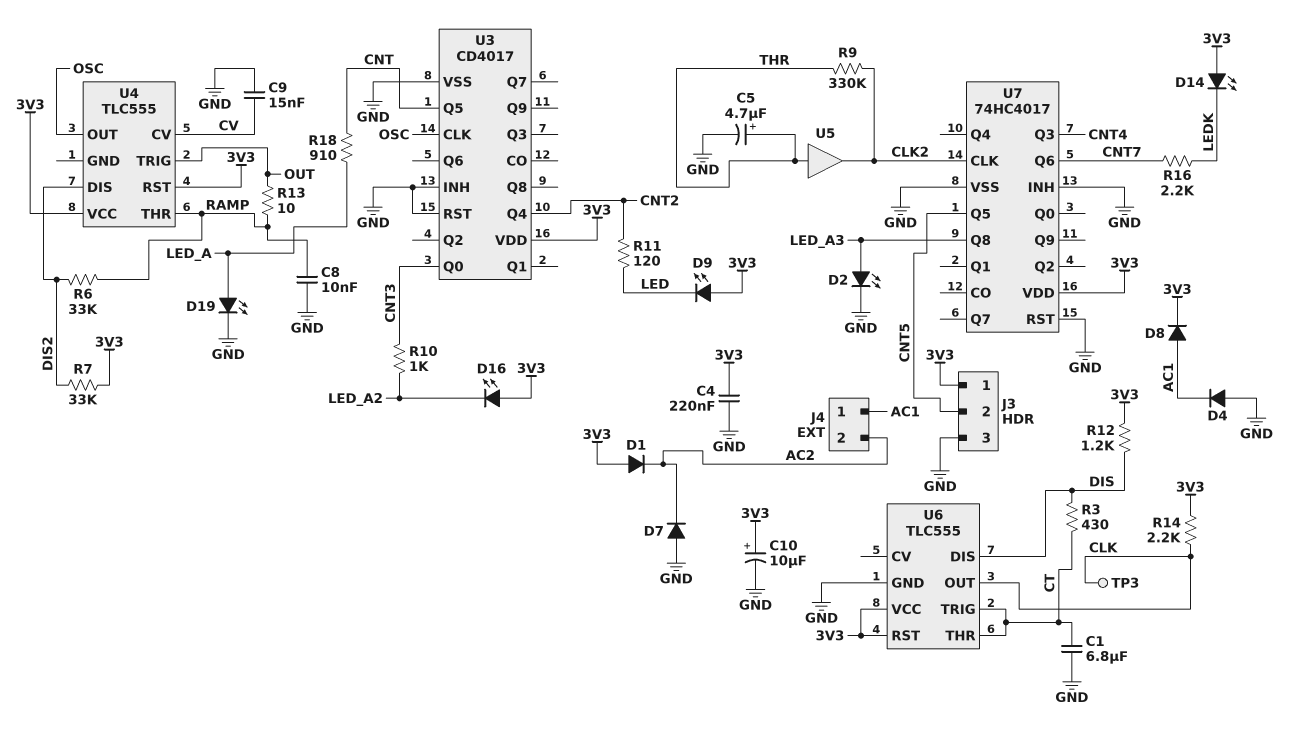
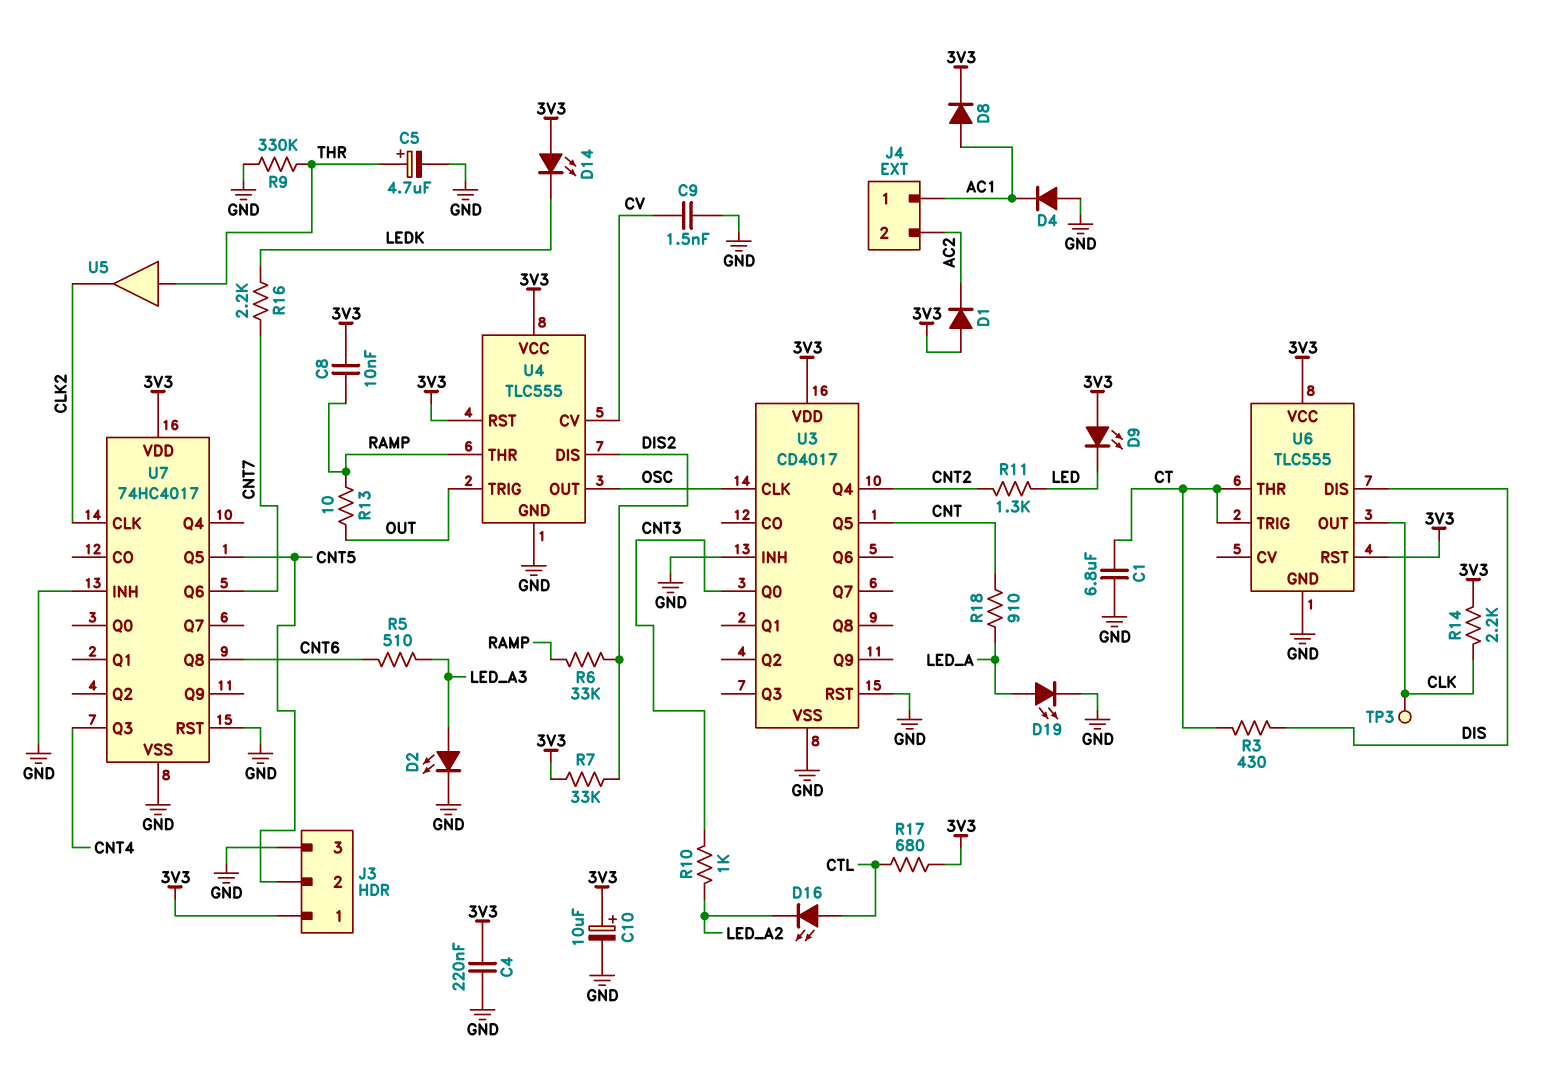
C8: 10nF (GND, RAMP) -> 10nF (3V3, RAMP)
C9: 15nF (CV, GND) -> 1.5nF (CV, GND)
D7: diode (A GND, K AC2) -> none
D16: LED (A 3V3, K LED_A2) -> LED (A CTL, K LED_A2)
R5: none -> 510 (CNT6, LED_A3)
R9: 330k (CLK2, THR) -> 330k (GND, THR)
R11: 120 (CNT2, LED) -> 1.3k (CNT2, LED)
R12: 1.2k (3V3, DIS) -> none
R17: none -> 680 (3V3, CTL)
U4 pin GND: none -> GND
U7 pin Q8: LED_A3 -> CNT6

